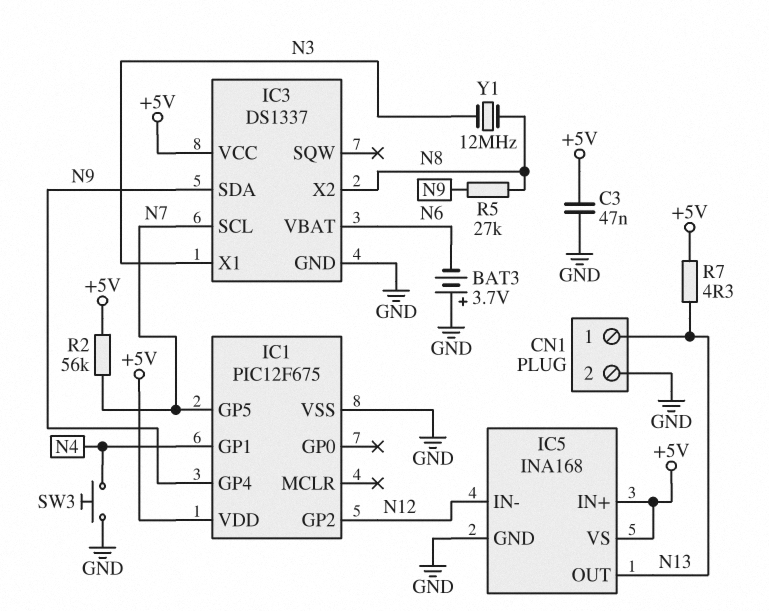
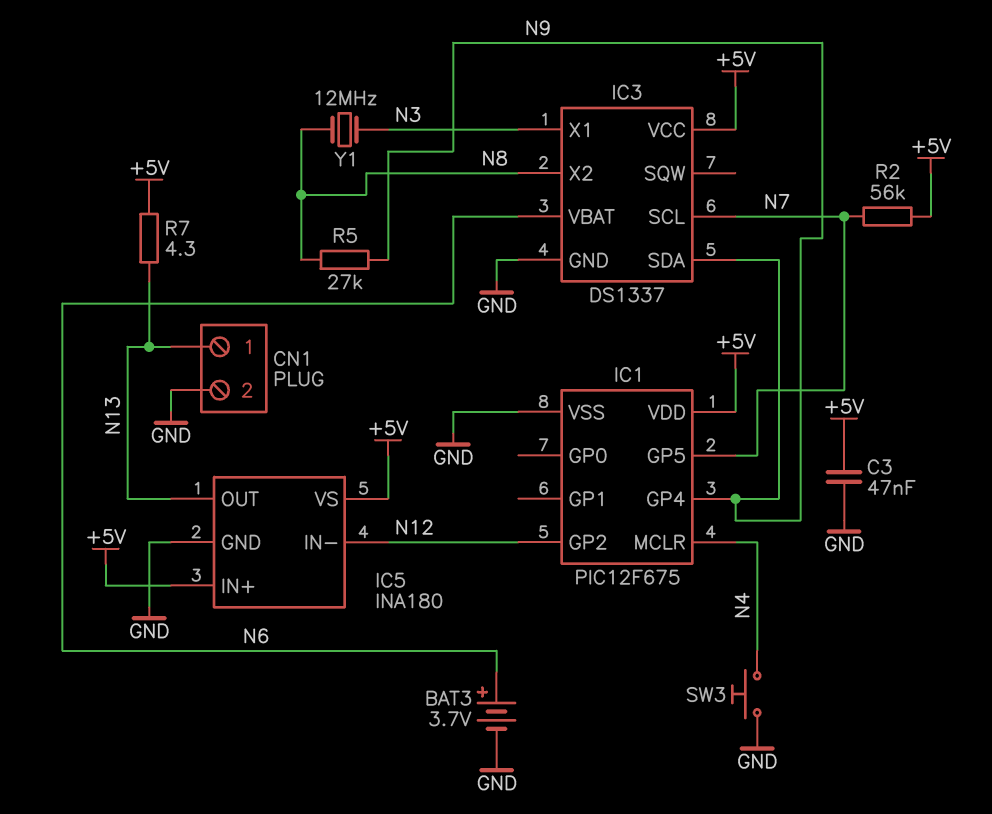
BAT3: 3.7V (plus GND, minus N6) -> 3.7V (plus N6, minus GND)
IC1 pin GP1: N4 -> none
IC1 pin MCLR: none -> N4
IC5: INA168 -> INA180

